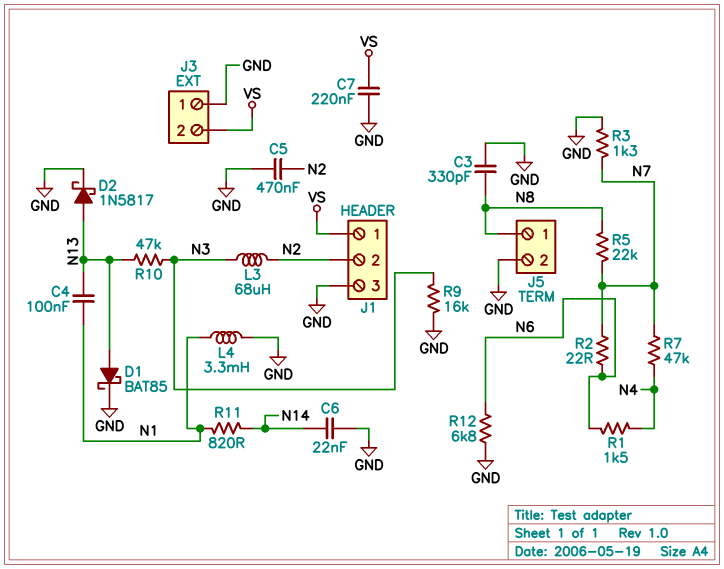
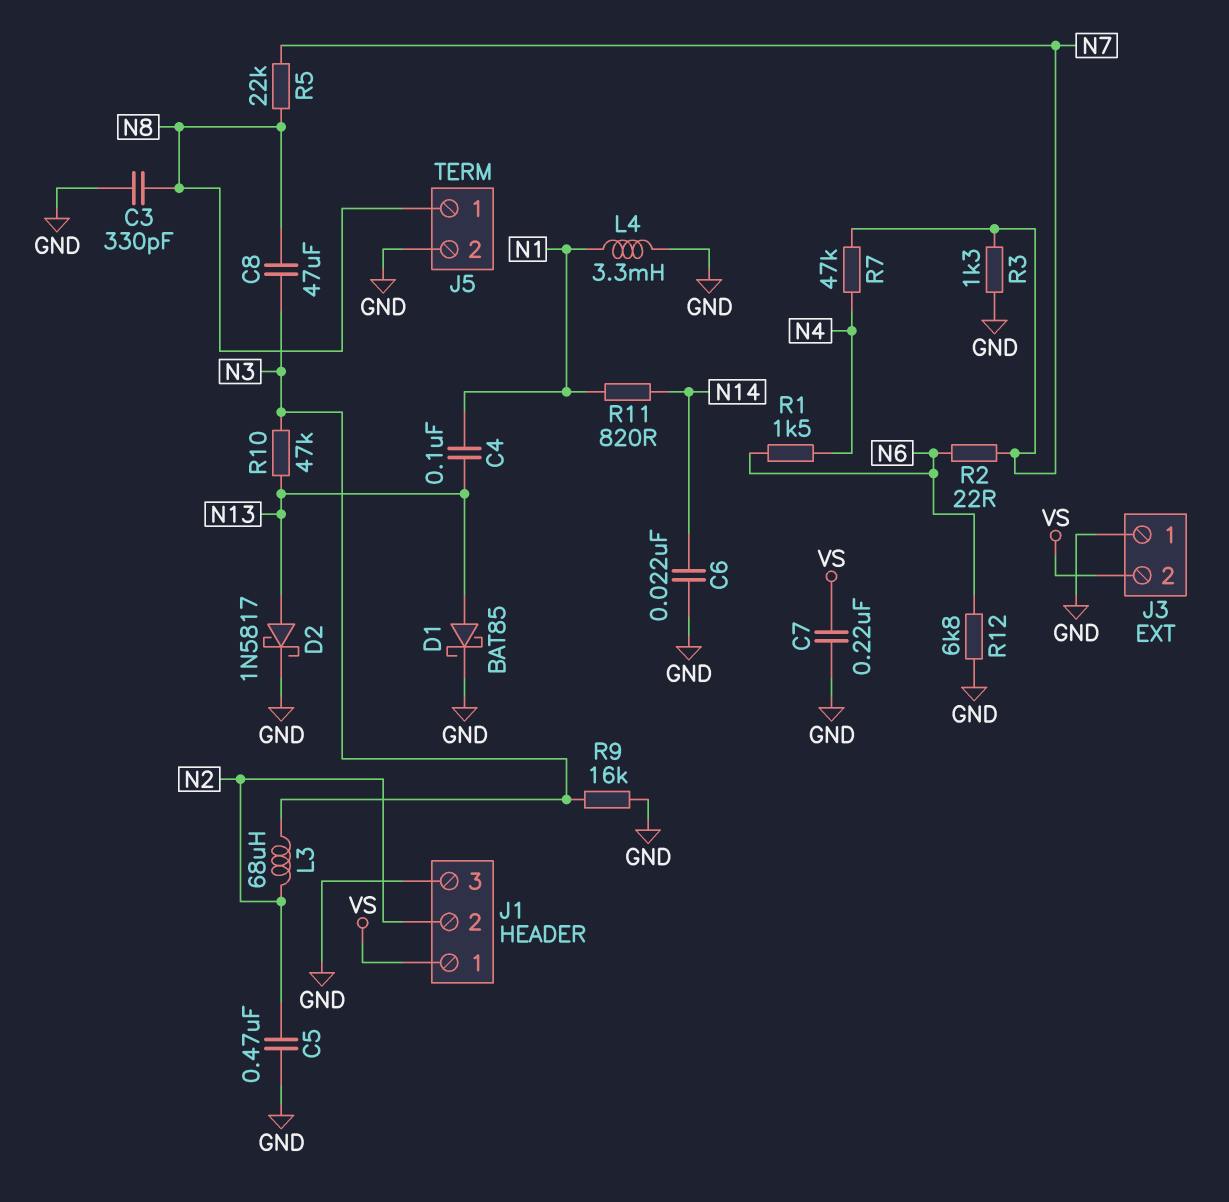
C8: none -> 47uF (N3, N8)

